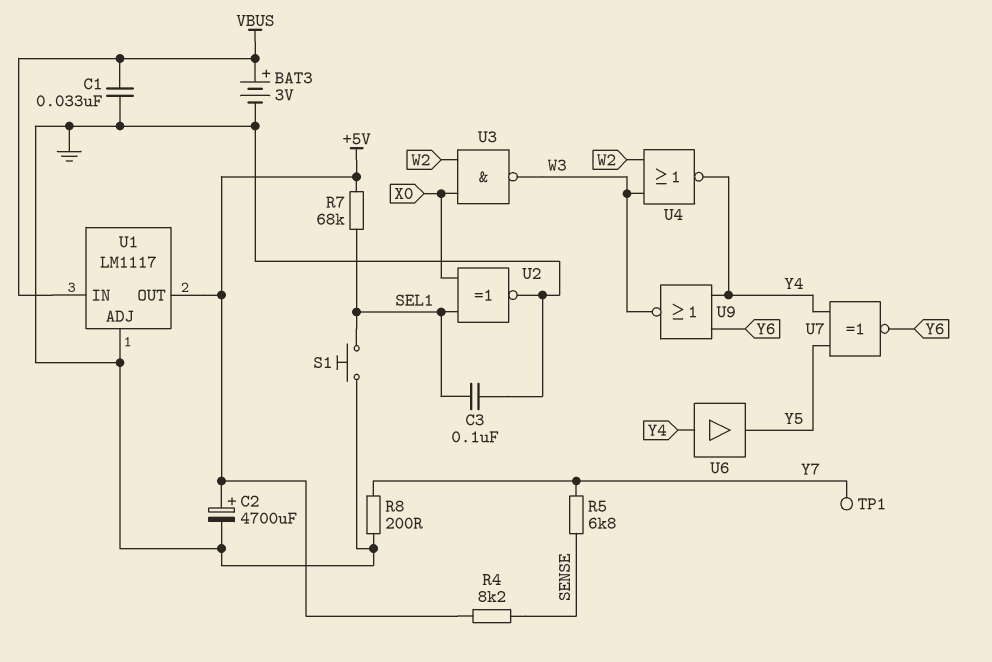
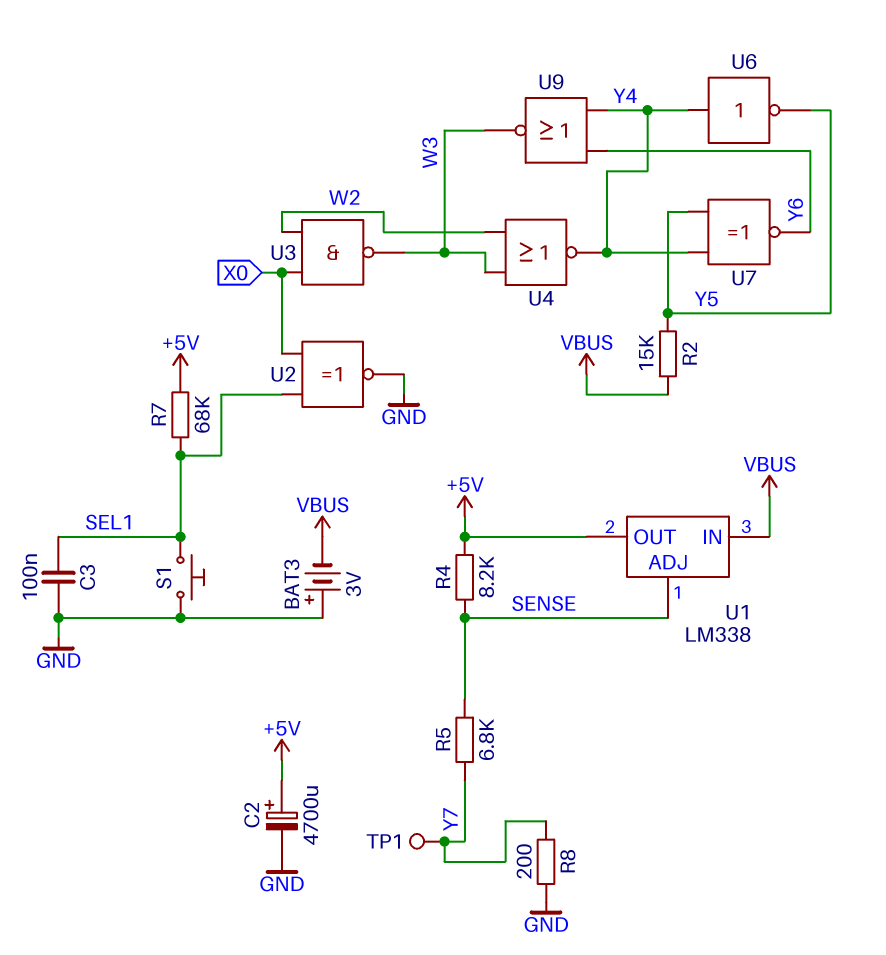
BAT3: 3V (plus VBUS, minus GND) -> 3V (plus GND, minus VBUS)
C1: 33nF (GND, VBUS) -> none
R2: none -> 15k (VBUS, Y5)
U1: LM1117 -> LM338
U1 pin ADJ: GND -> SENSE
U6: buffer (in Y4, out Y5) -> NOT (in Y4, out Y5)

